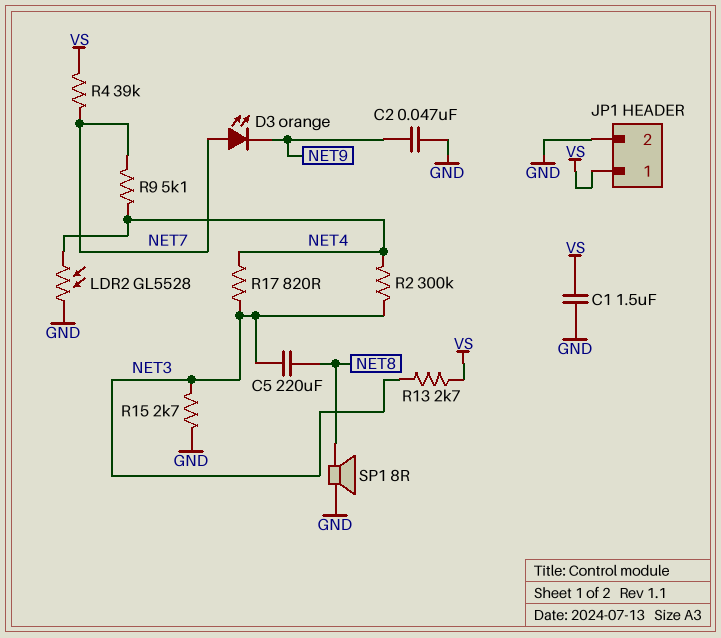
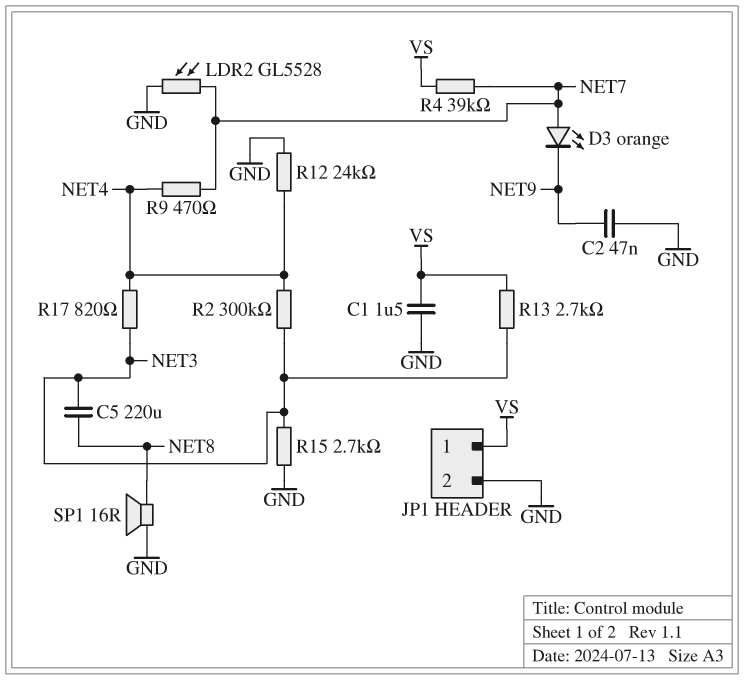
LDR2: GL5528 (GND, NET4) -> GL5528 (GND, NET7)
R9: 5.1k (NET4, NET7) -> 470 (NET4, NET7)
R12: none -> 24k (GND, NET4)
SP1: speaker 8R (GND, NET8) -> speaker 16R (GND, NET8)

